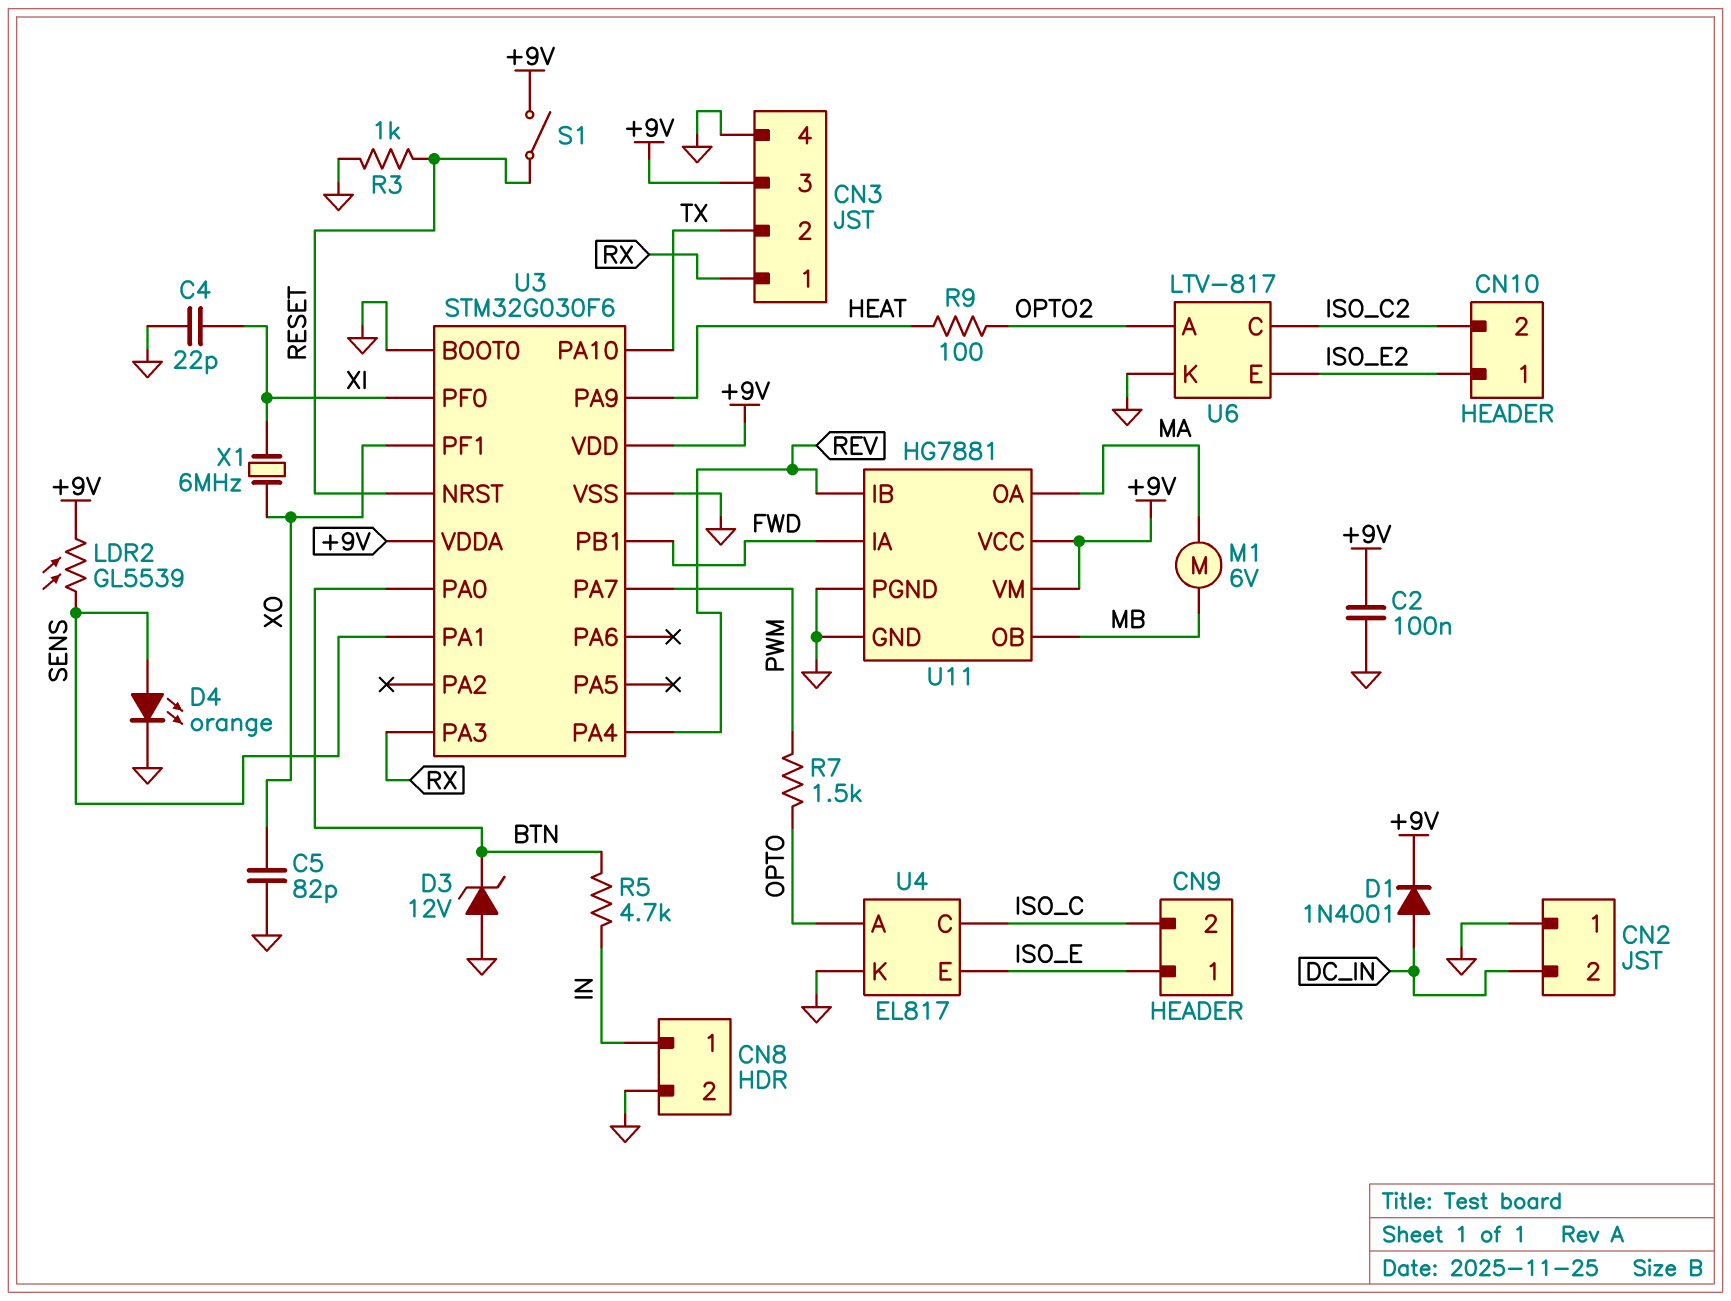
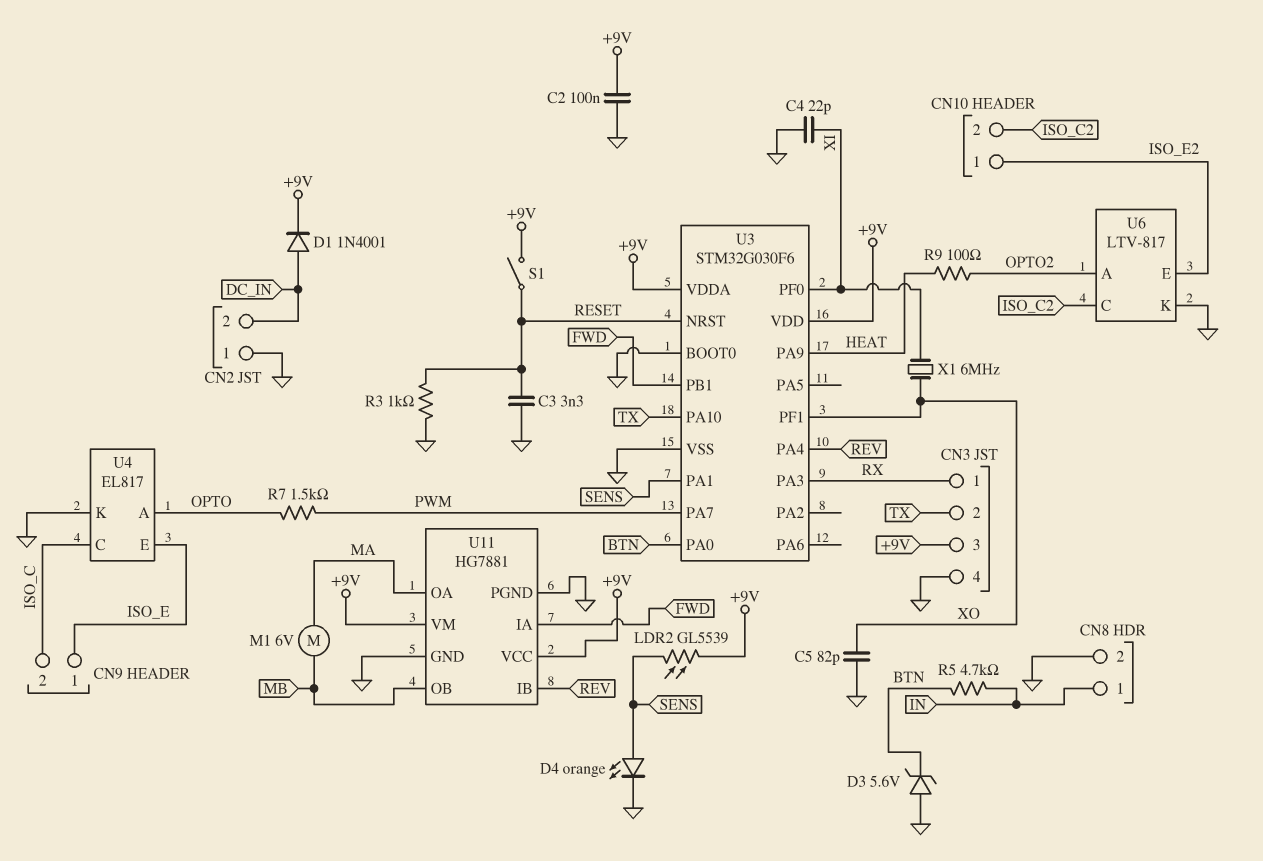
C3: none -> 3.3nF (GND, RESET)
D3: zener 12V (A GND, K BTN) -> zener 5.6V (A GND, K BTN)

